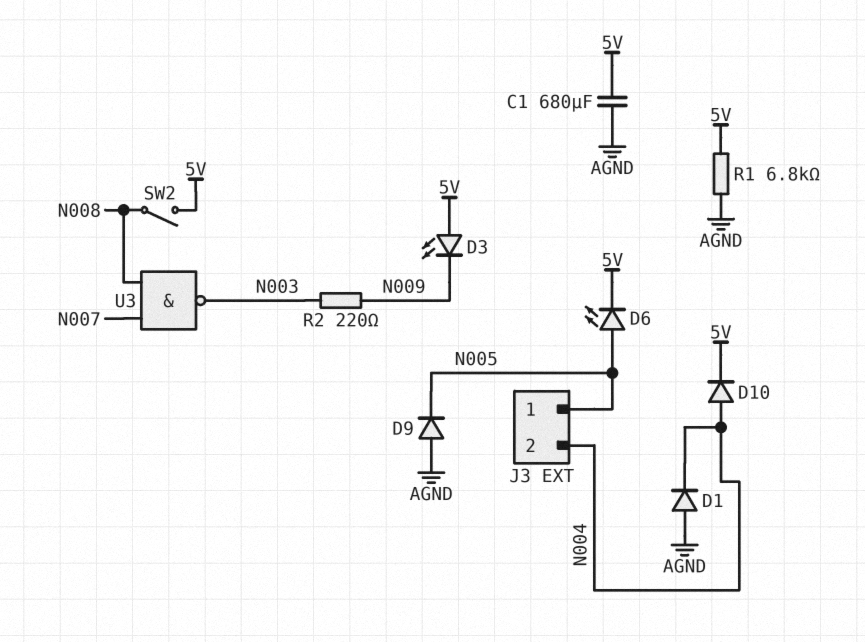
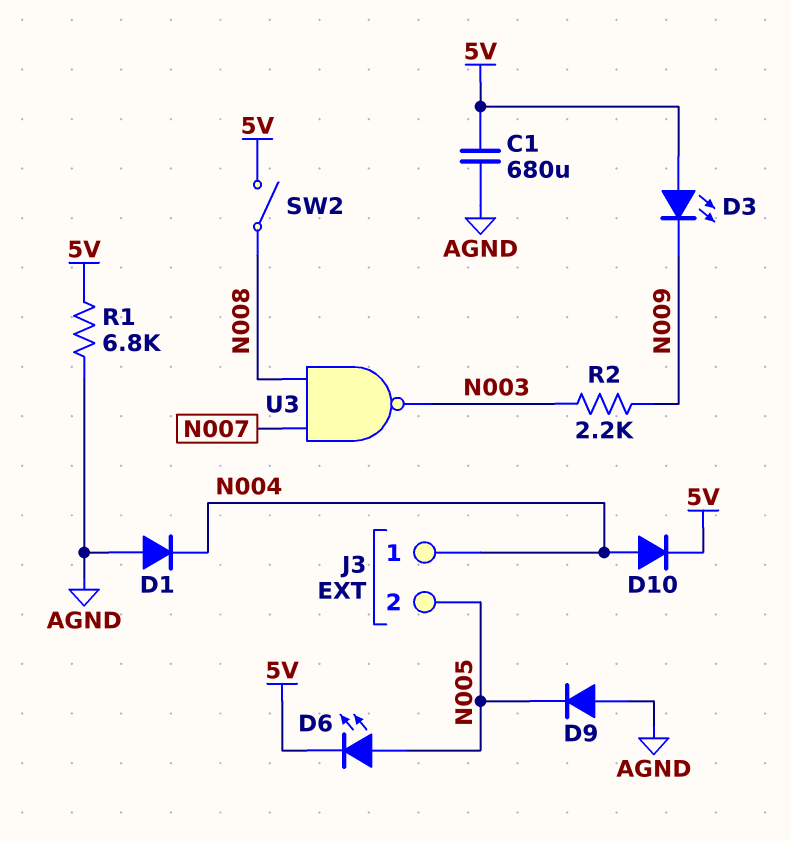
J3 pin 1: N005 -> N004
J3 pin 2: N004 -> N005
R2: 220 (N003, N009) -> 2.2k (N003, N009)

